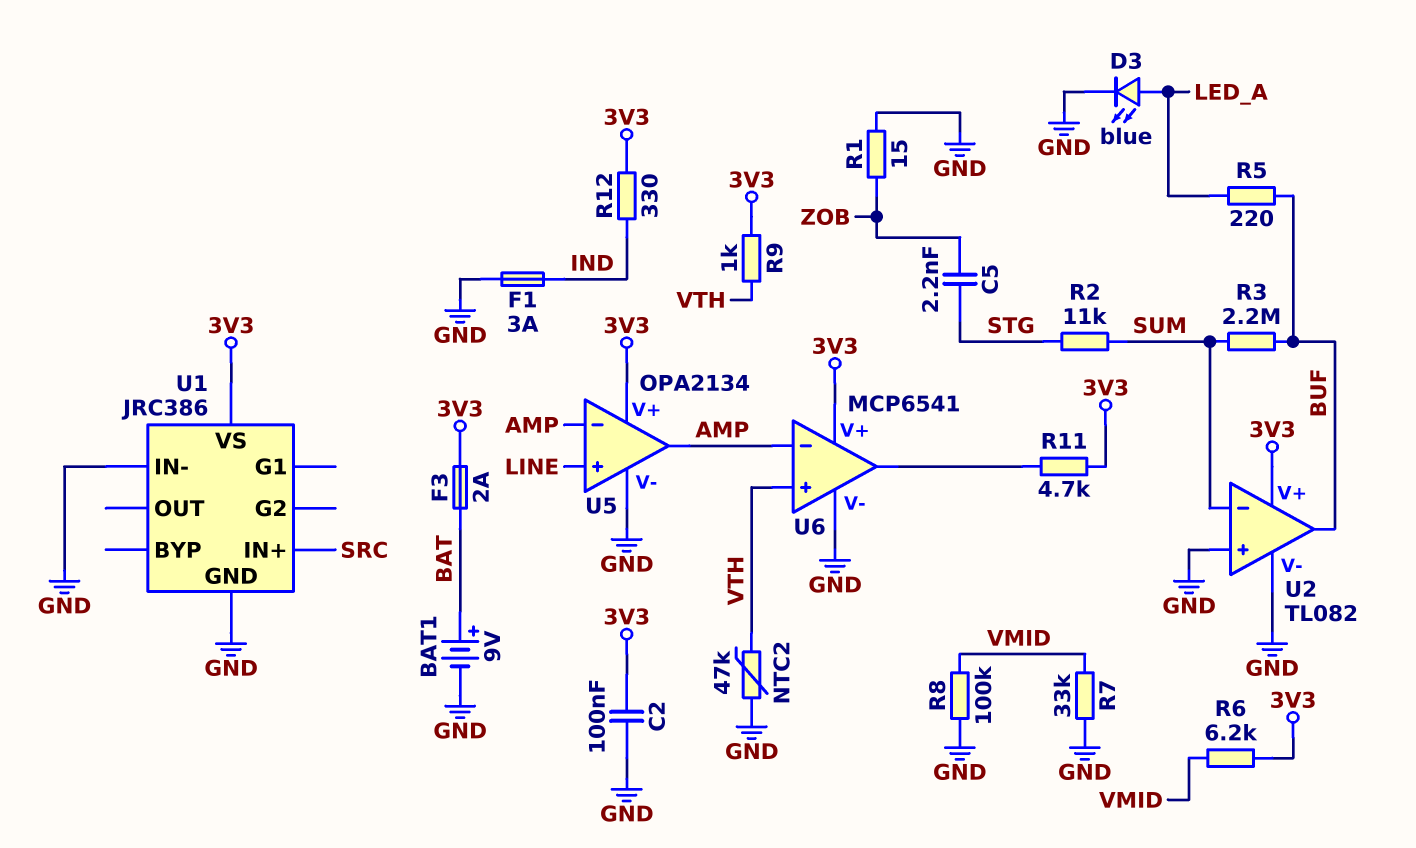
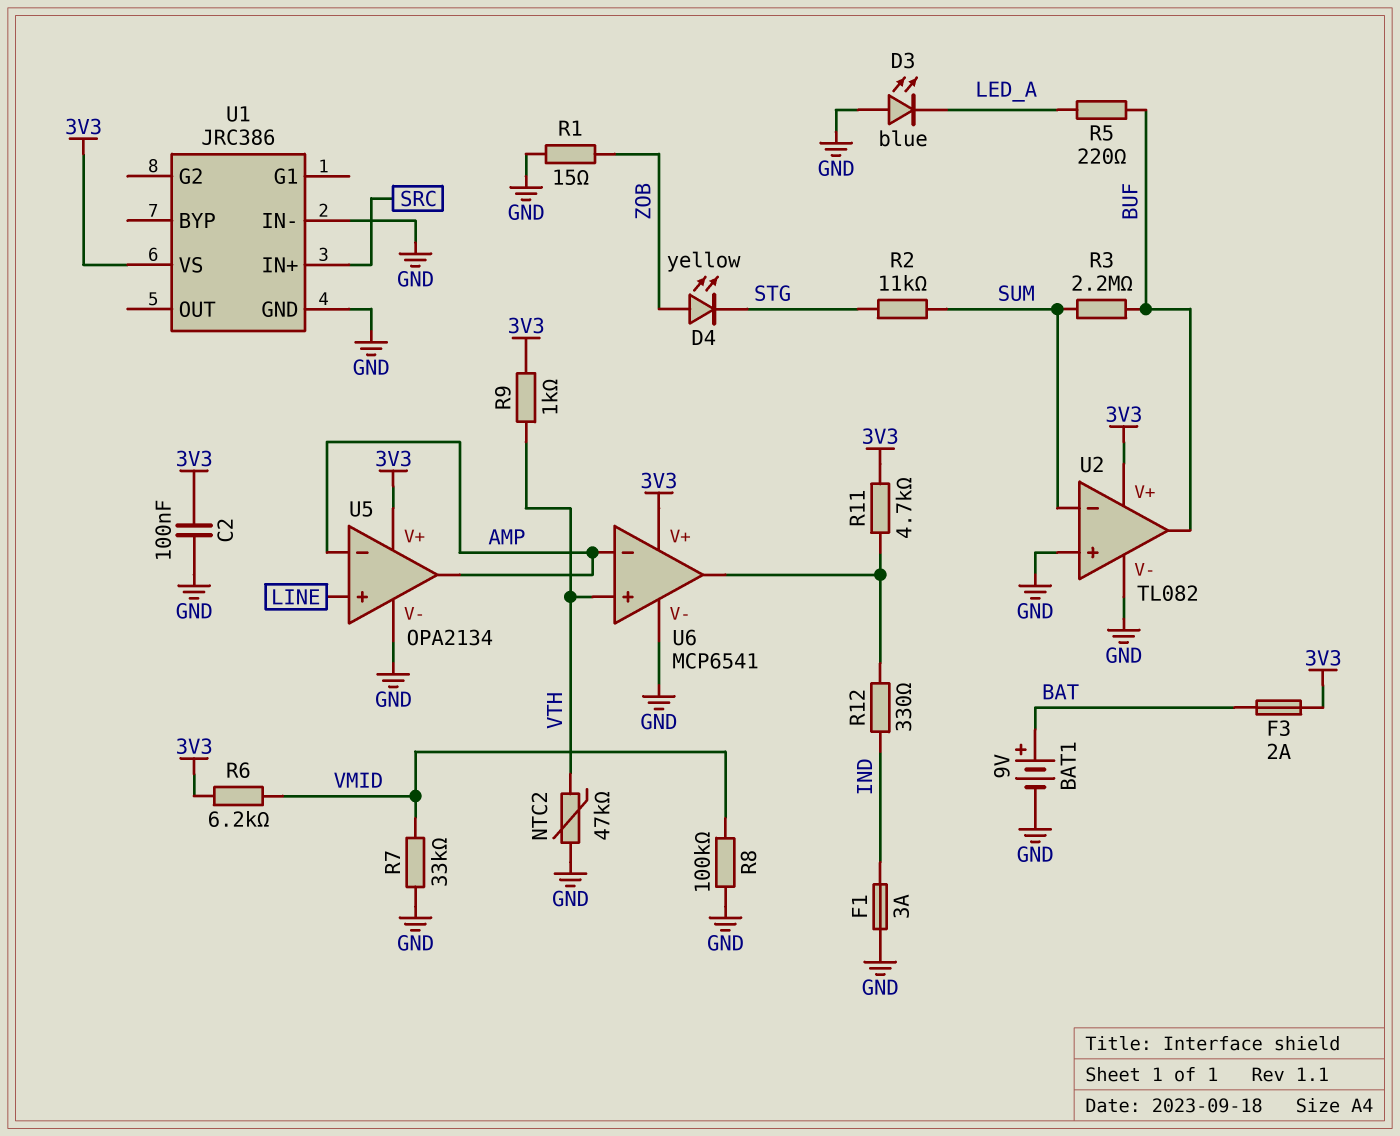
C5: 2.2nF (STG, ZOB) -> none
D3: LED blue (A LED_A, K GND) -> LED blue (A GND, K LED_A)
D4: none -> LED yellow (A ZOB, K STG)
R12: 330 (3V3, IND) -> 330 (IND, U6/out)

